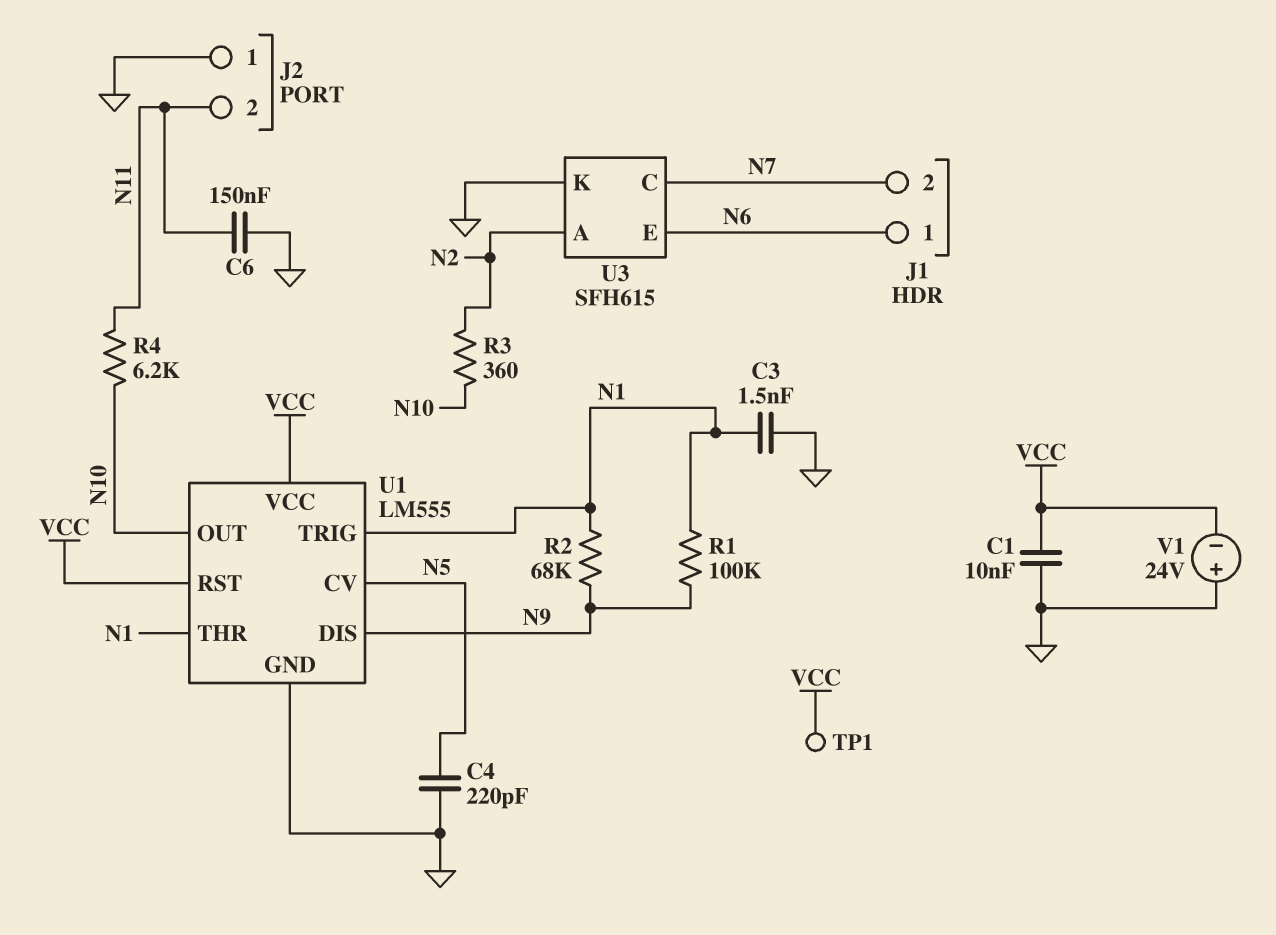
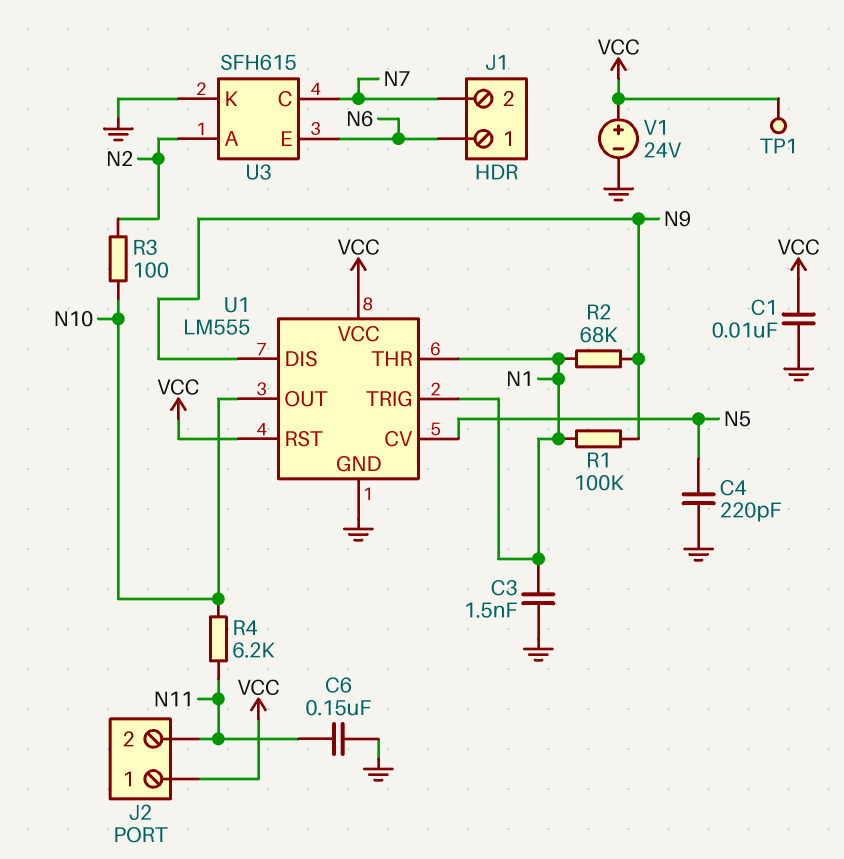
J2 pin 1: GND -> VCC
R3: 360 (N2, N10) -> 100 (N2, N10)
V1: 24V (plus GND, minus VCC) -> 24V (plus VCC, minus GND)

